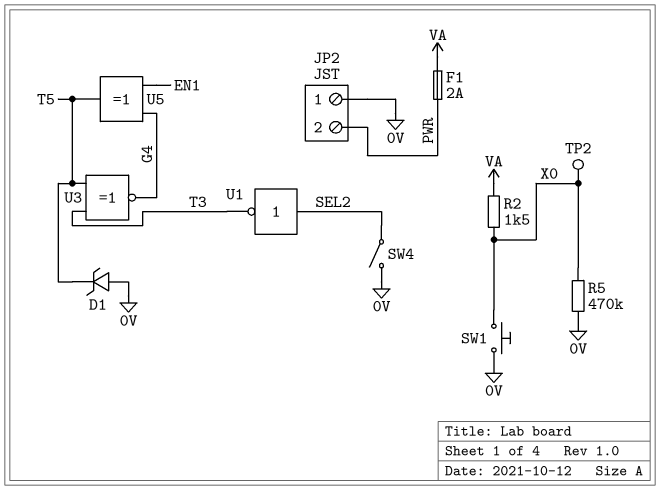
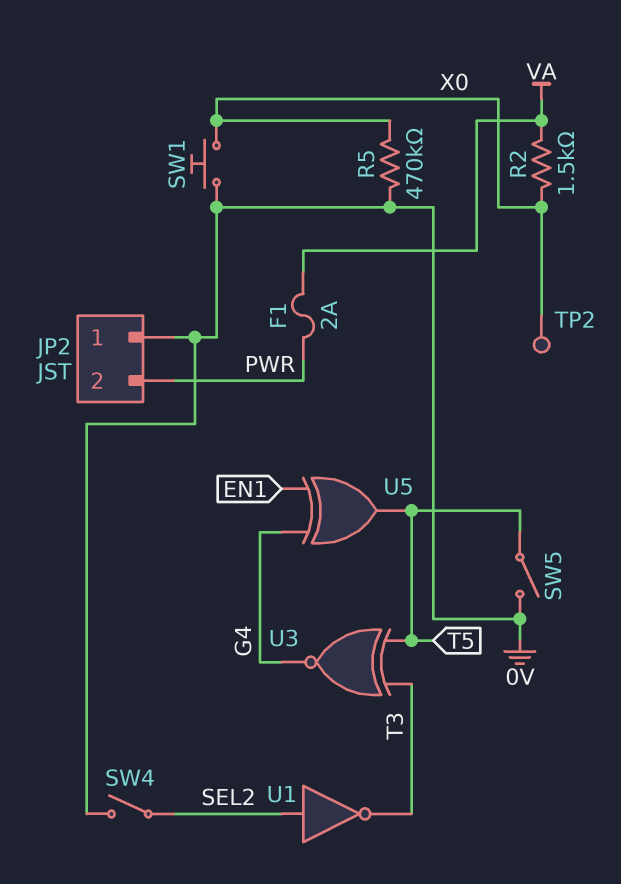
D1: zener (A 0V, K T5) -> none
SW5: none -> switch (0V, T5)

